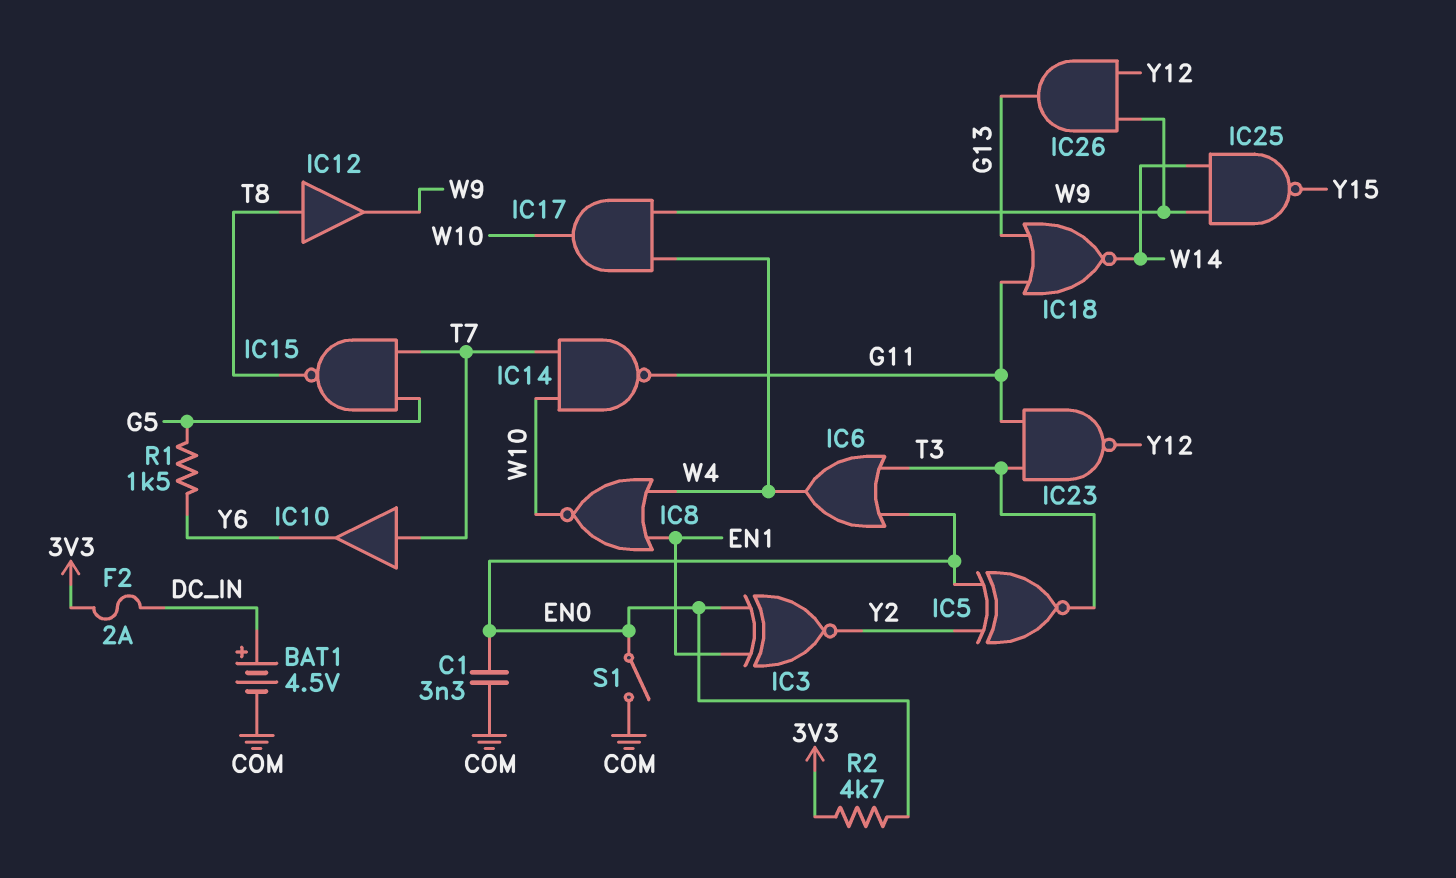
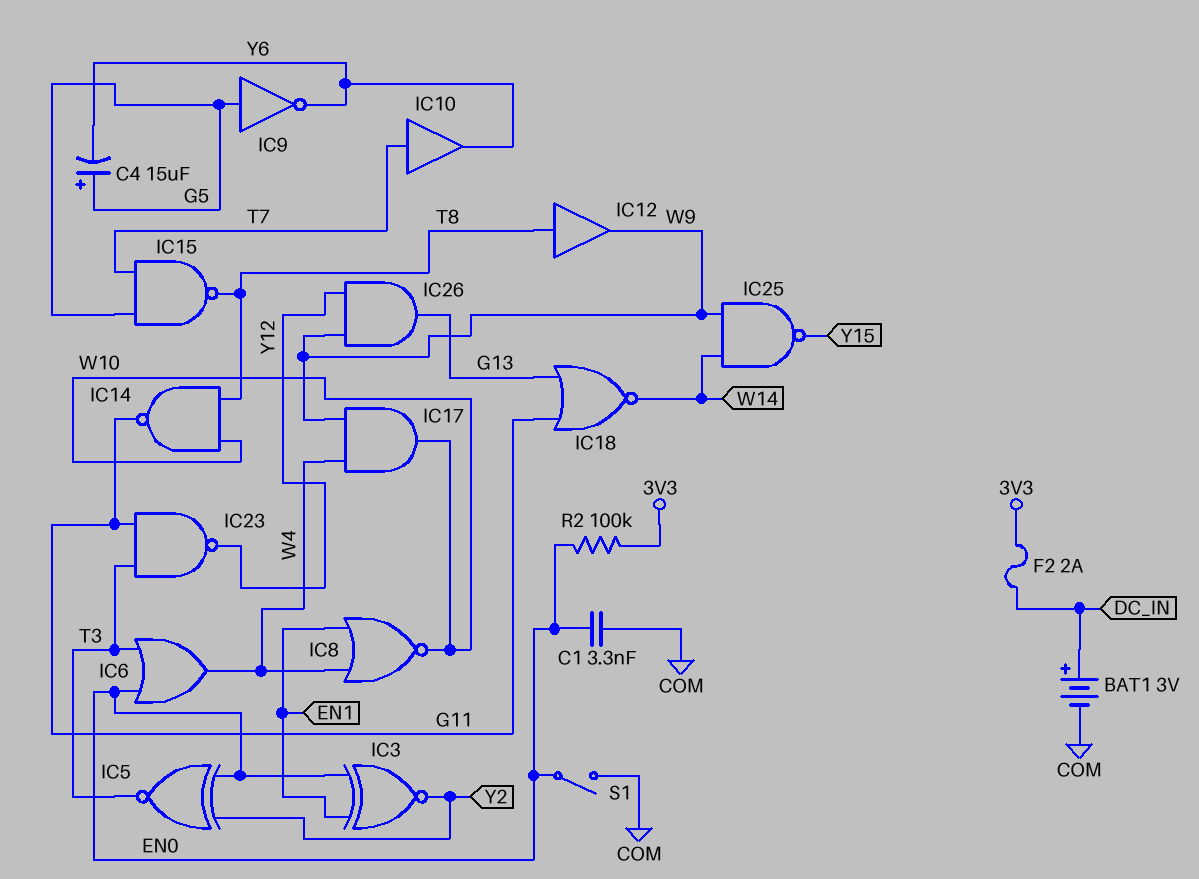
BAT1: 4.5V (plus DC_IN, minus COM) -> 3V (plus DC_IN, minus COM)
C4: none -> 15uF (plus G5, minus Y6)
IC9: none -> NOT (in G5, out Y6)
IC14: NAND (in T7, in W10, out G11) -> NAND (in T8, in W10, out G11)
R1: 1.5k (G5, Y6) -> none
R2: 4.7k (3V3, EN0) -> 100k (3V3, EN0)

